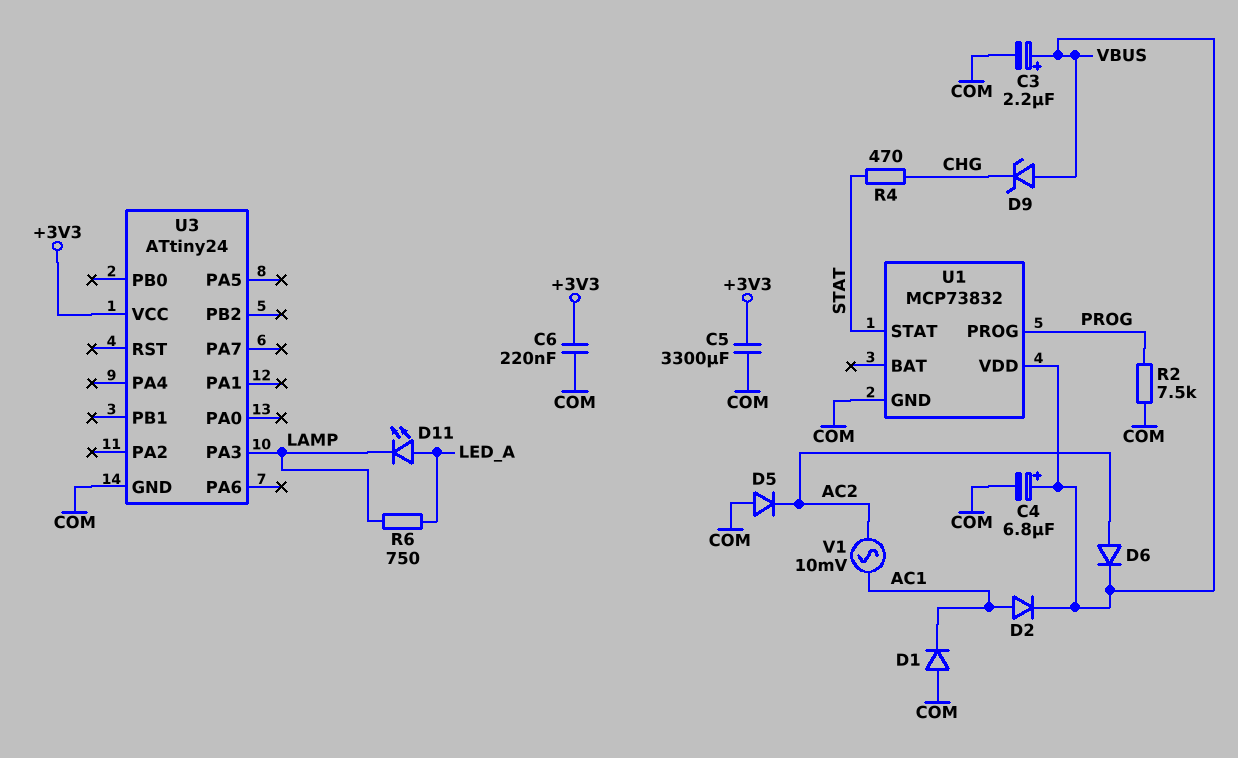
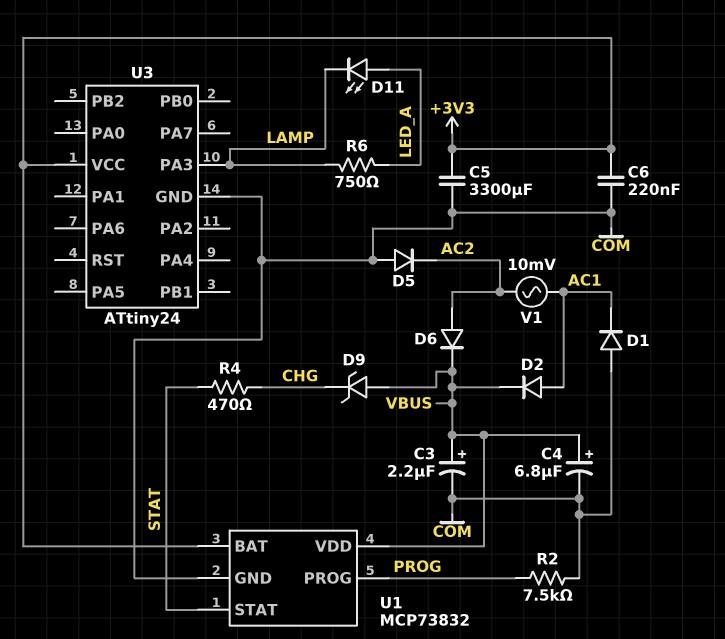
U1 pin BAT: none -> +3V3

